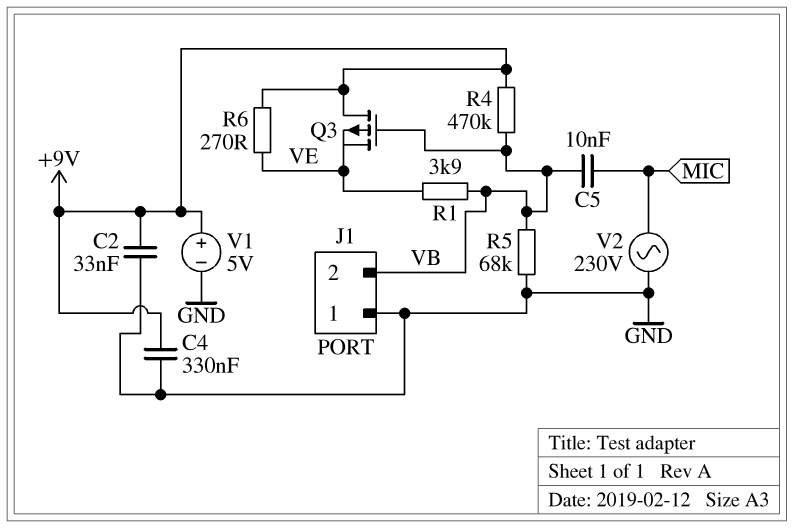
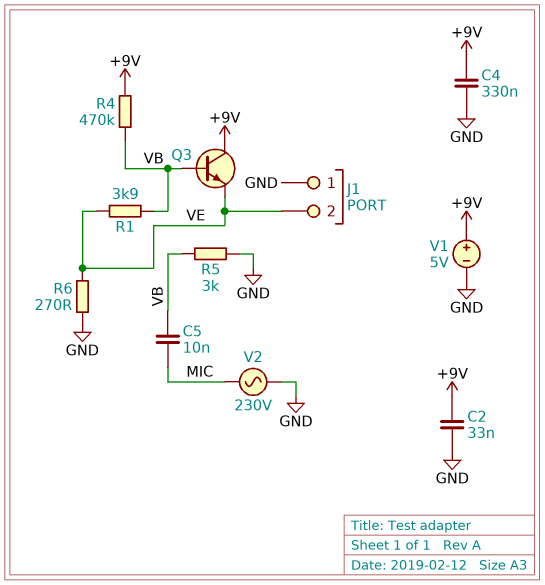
J1 pin 2: VB -> VE
Q3: PMOS (G VB, D +9V, S VE) -> NPN (B VB, C +9V, E VE)
R5: 68k (GND, VB) -> 3k (GND, VB)
R6: 270 (+9V, VE) -> 270 (GND, VE)

